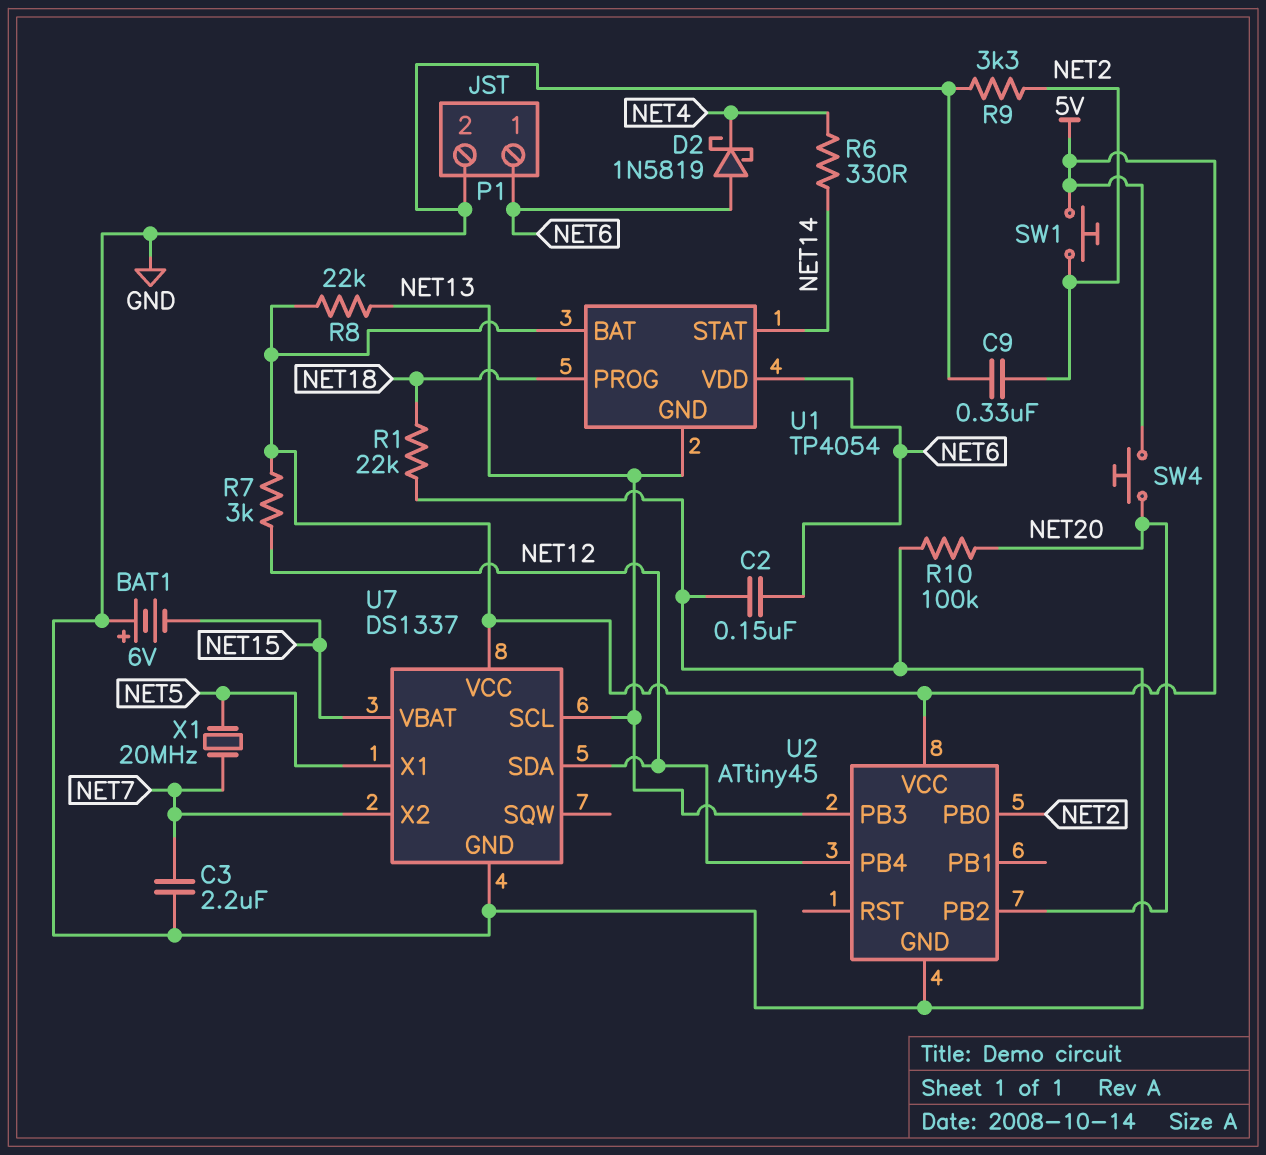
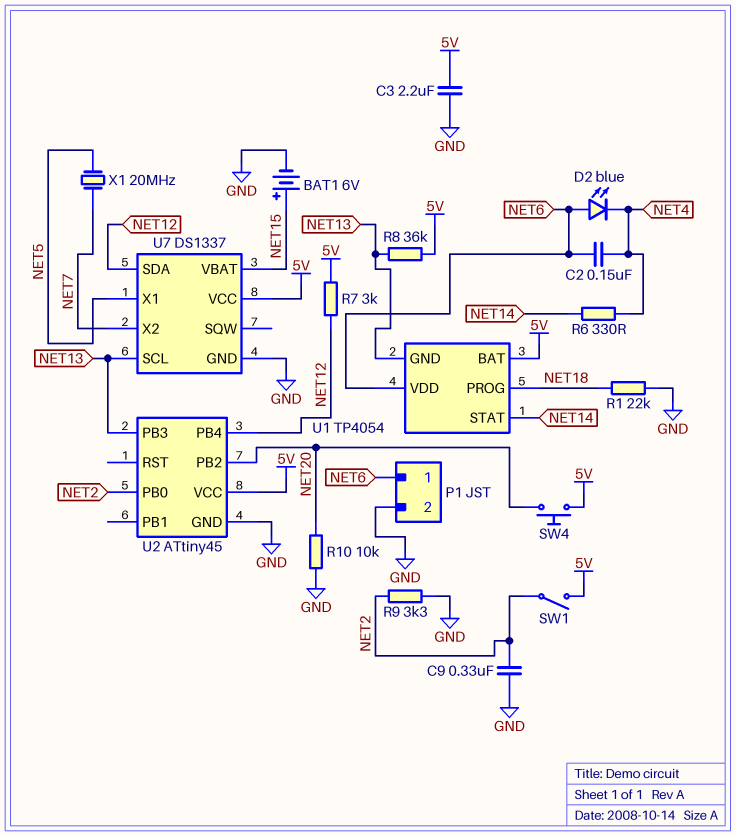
BAT1: 6V (plus GND, minus NET15) -> 6V (plus NET15, minus GND)
C2: 150nF (GND, NET6) -> 150nF (NET4, NET6)
C3: 2.2uF (GND, NET7) -> 2.2uF (5V, GND)
D2: schottky 1N5819 (A NET6, K NET4) -> LED blue (A NET6, K NET4)
R8: 22k (5V, NET13) -> 36k (5V, NET13)
R10: 100k (GND, NET20) -> 10k (GND, NET20)
SW1: button (5V, NET2) -> switch (5V, NET2)

